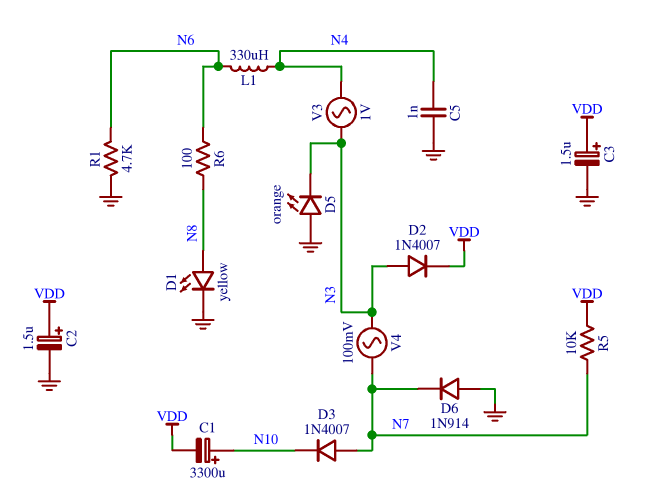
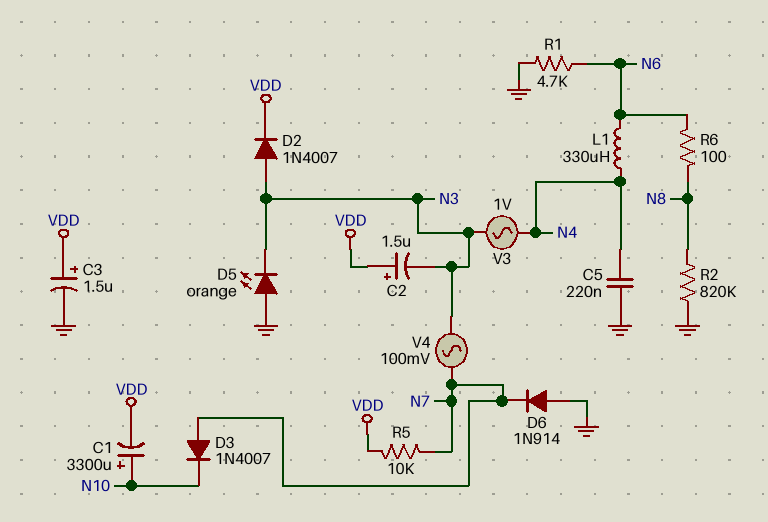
C2: 1.5uF (plus VDD, minus GND) -> 1.5uF (plus VDD, minus N3)
C5: 1nF (GND, N4) -> 220nF (GND, N4)
D1: LED yellow (A N8, K GND) -> none
R2: none -> 820k (GND, N8)

